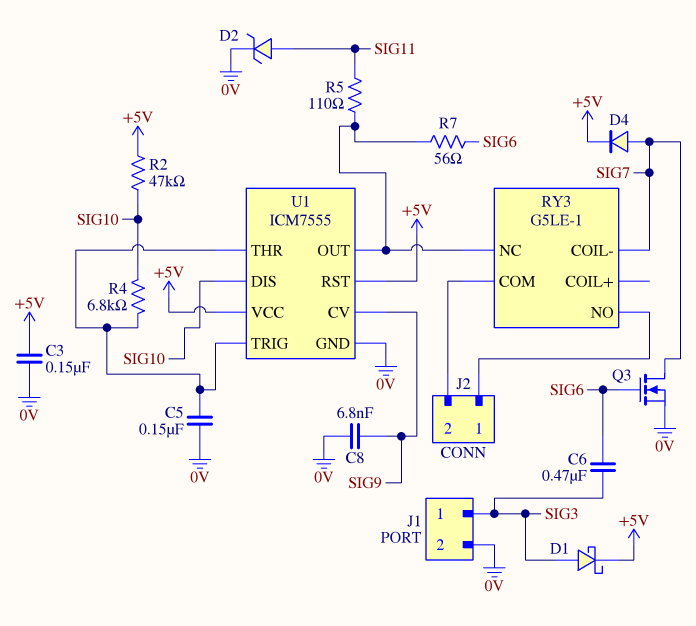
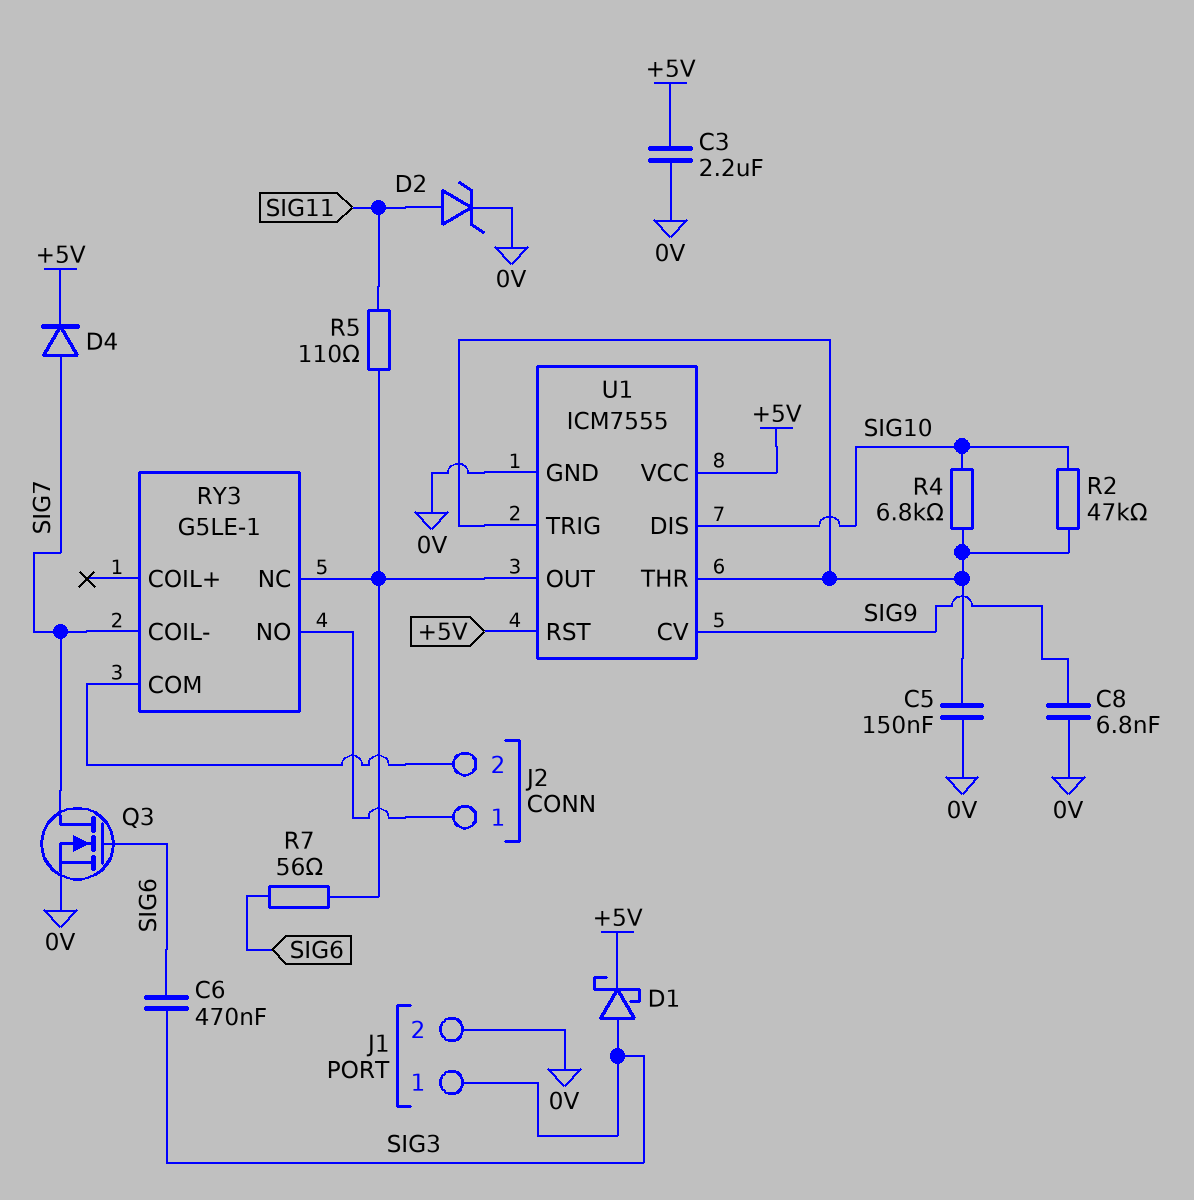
C3: 150nF (+5V, 0V) -> 2.2uF (+5V, 0V)
R2: 47k (+5V, SIG10) -> 47k (SIG10, U1/THR)

